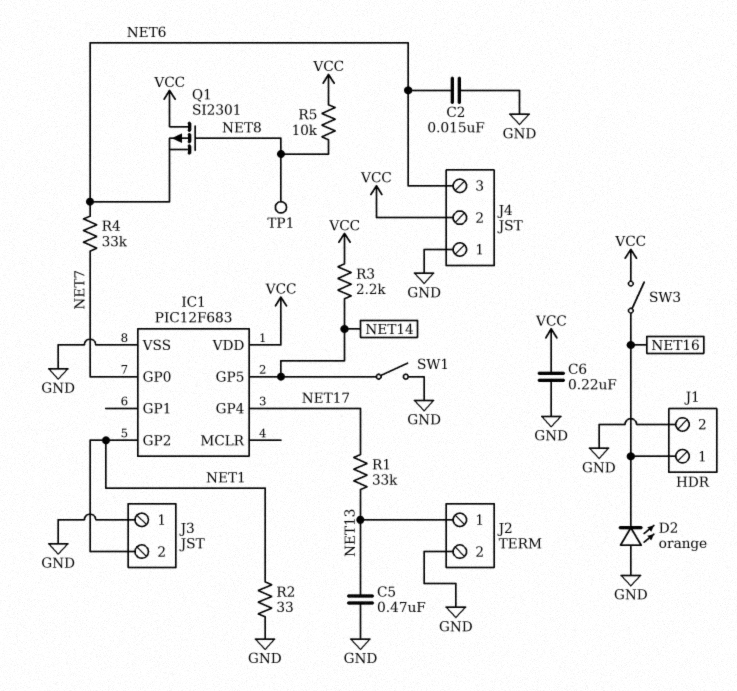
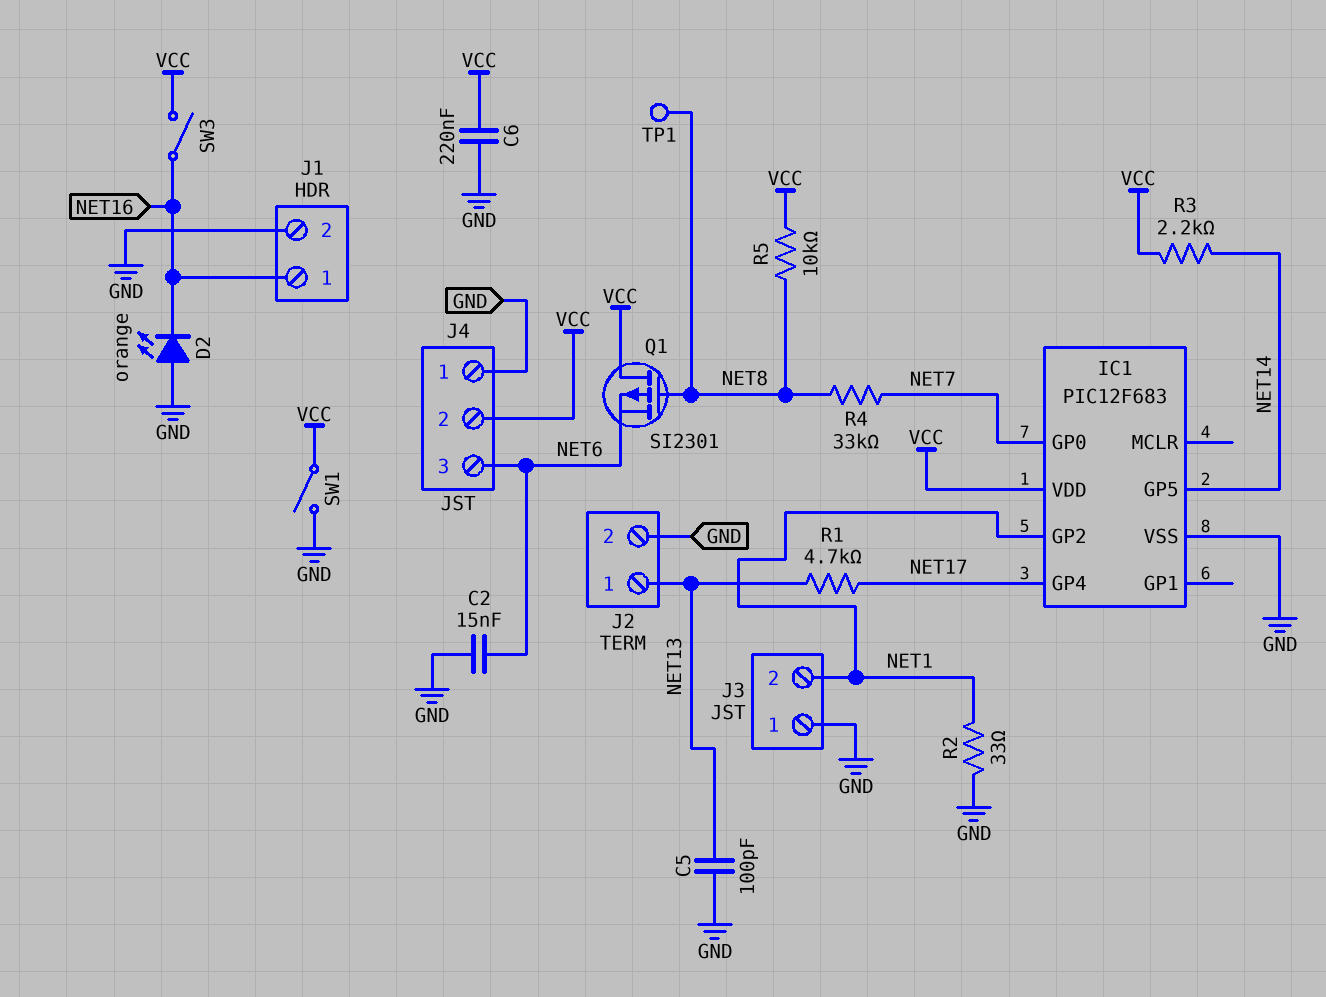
C5: 470nF (GND, NET13) -> 100pF (GND, NET13)
R1: 33k (NET13, NET17) -> 4.7k (NET13, NET17)
R4: 33k (NET6, NET7) -> 33k (NET7, NET8)
SW1: switch (GND, NET14) -> switch (GND, VCC)

